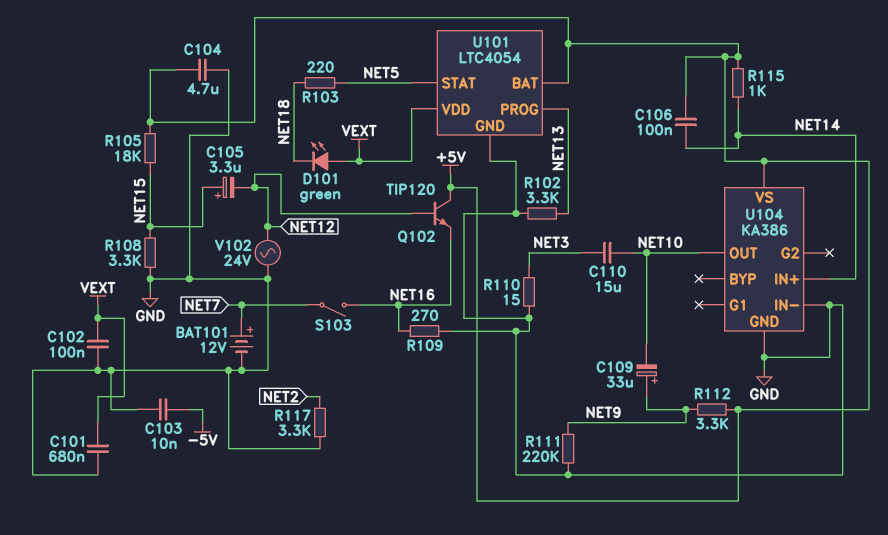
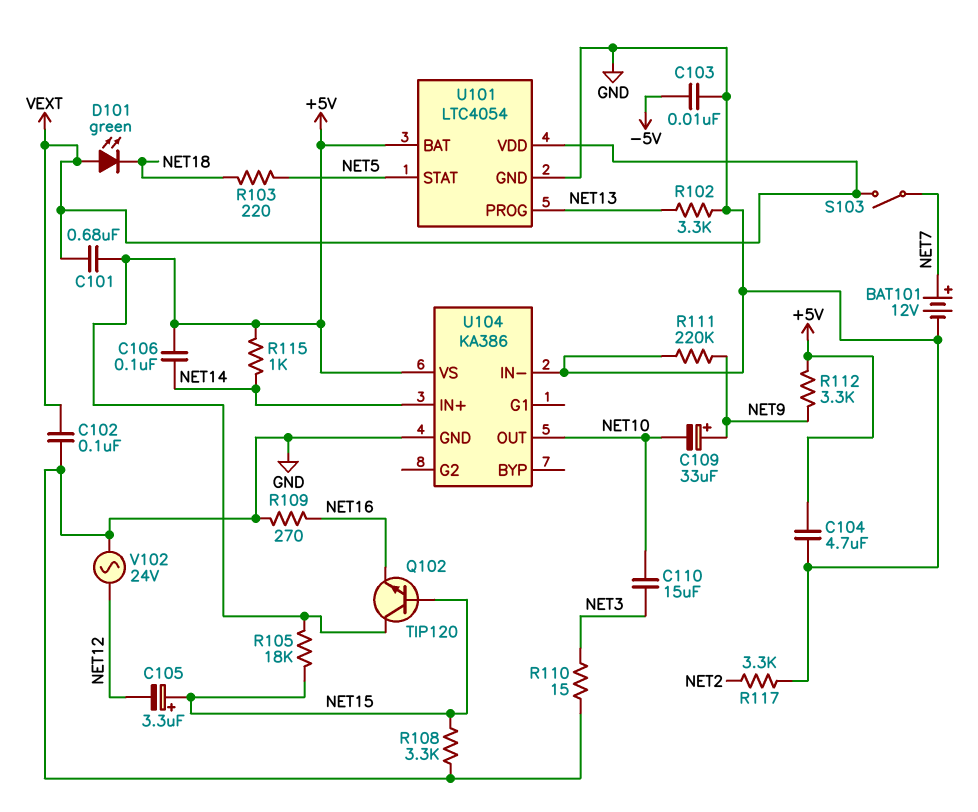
C101: 680nF (GND, VEXT) -> 680nF (+5V, VEXT)
Q102: NPN TIP120 (B NET12, C +5V, E NET16) -> NPN TIP120 (B NET15, C +5V, E NET16)
S103: switch (NET7, NET16) -> switch (NET7, VEXT)

